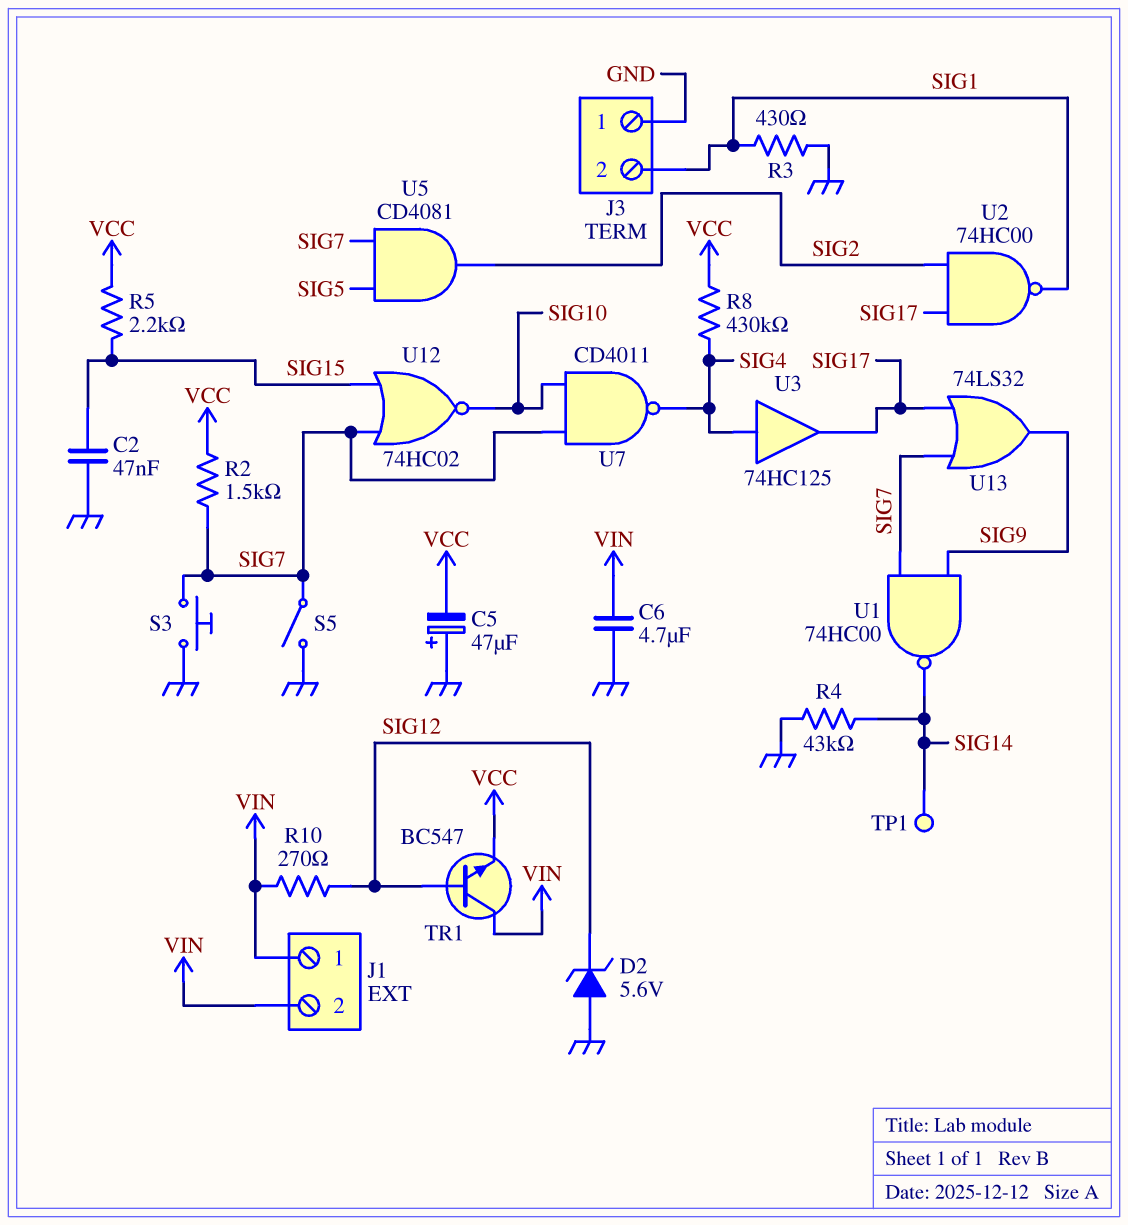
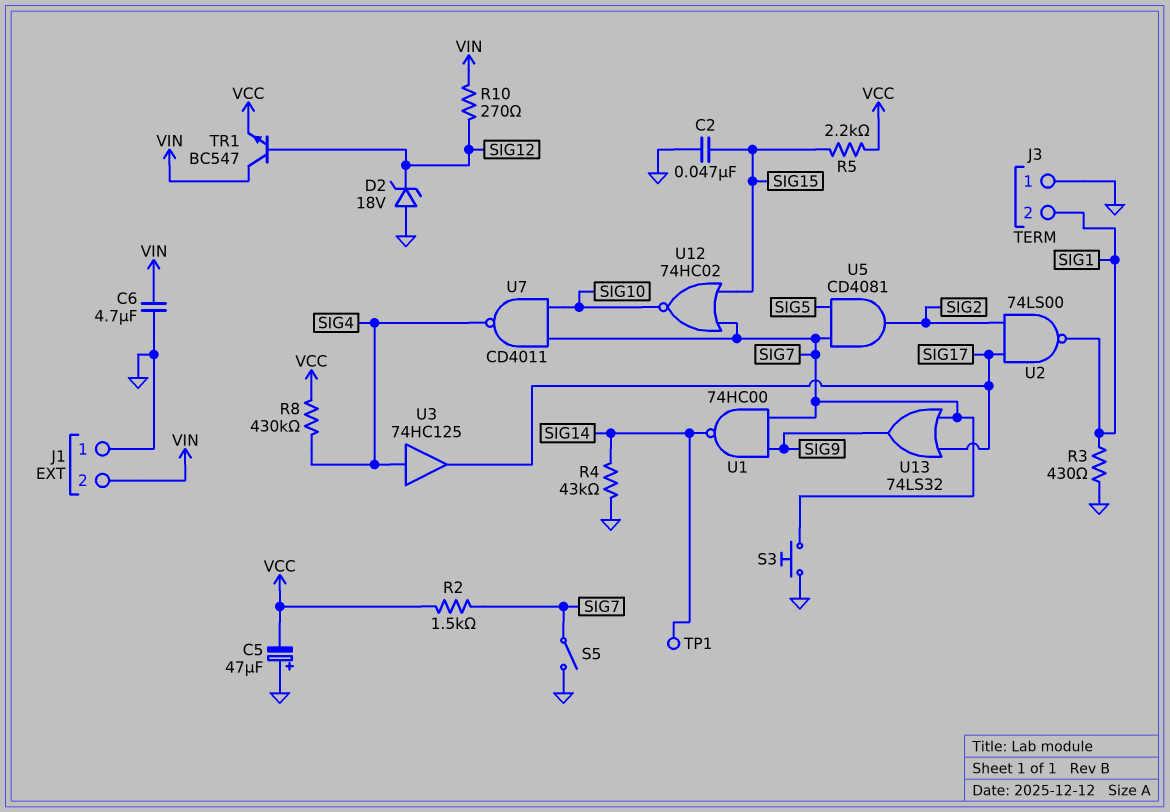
D2: zener 5.6V (A GND, K SIG12) -> zener 18V (A GND, K SIG12)
J1 pin 1: VIN -> GND
U2: NAND 74HC00 (in SIG2, in SIG17, out SIG1) -> NAND 74LS00 (in SIG2, in SIG17, out SIG1)

